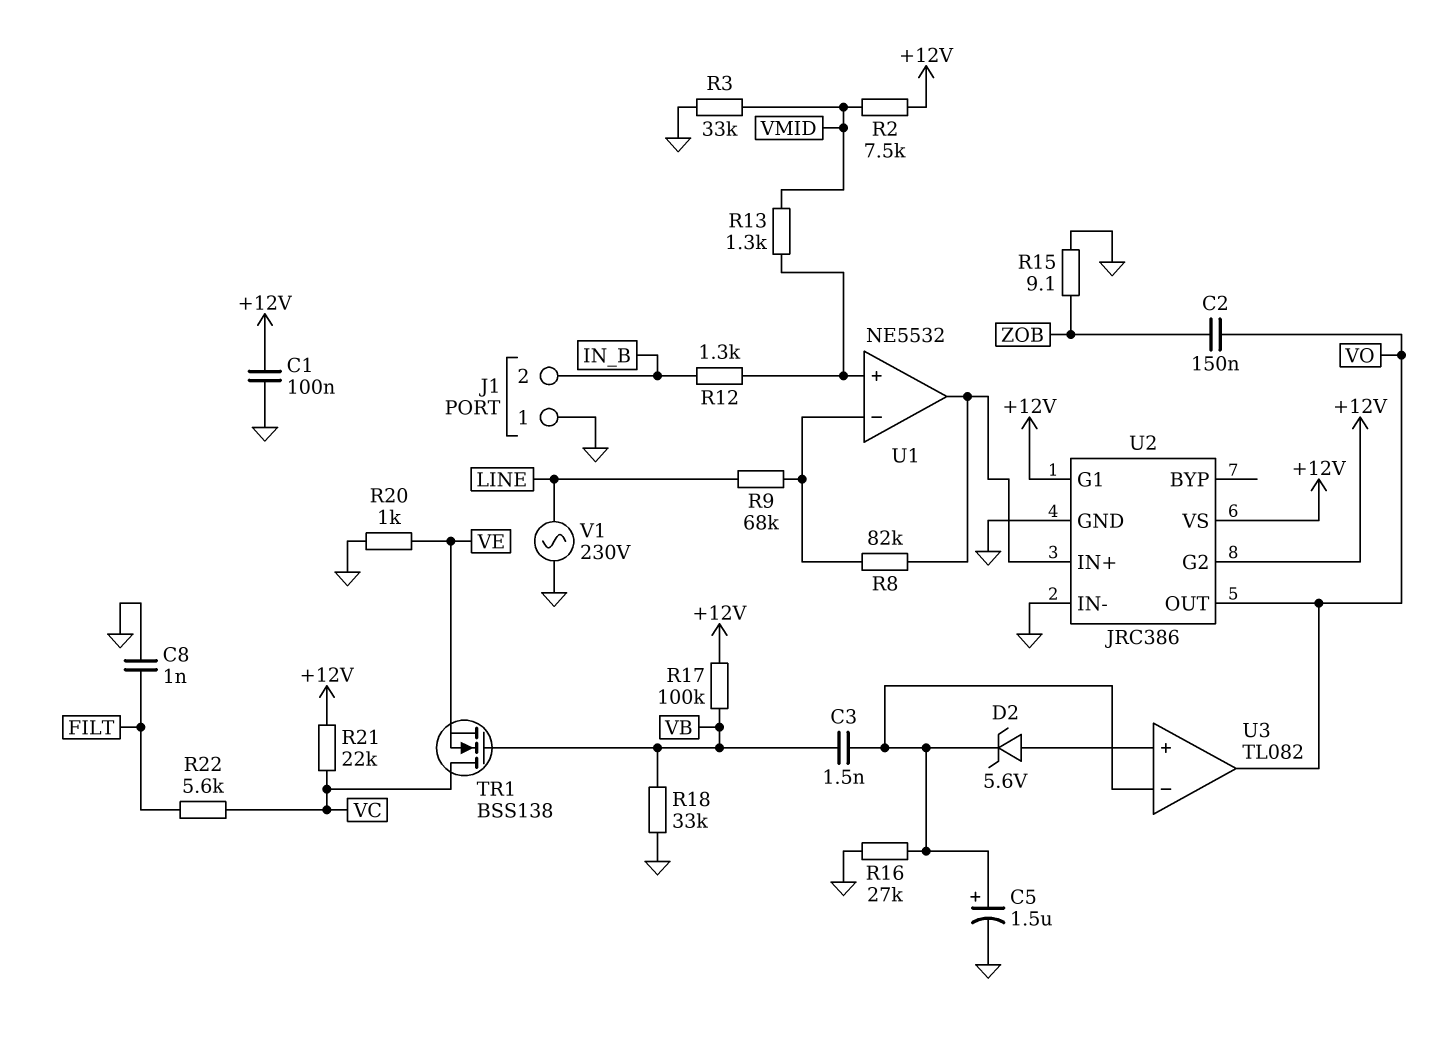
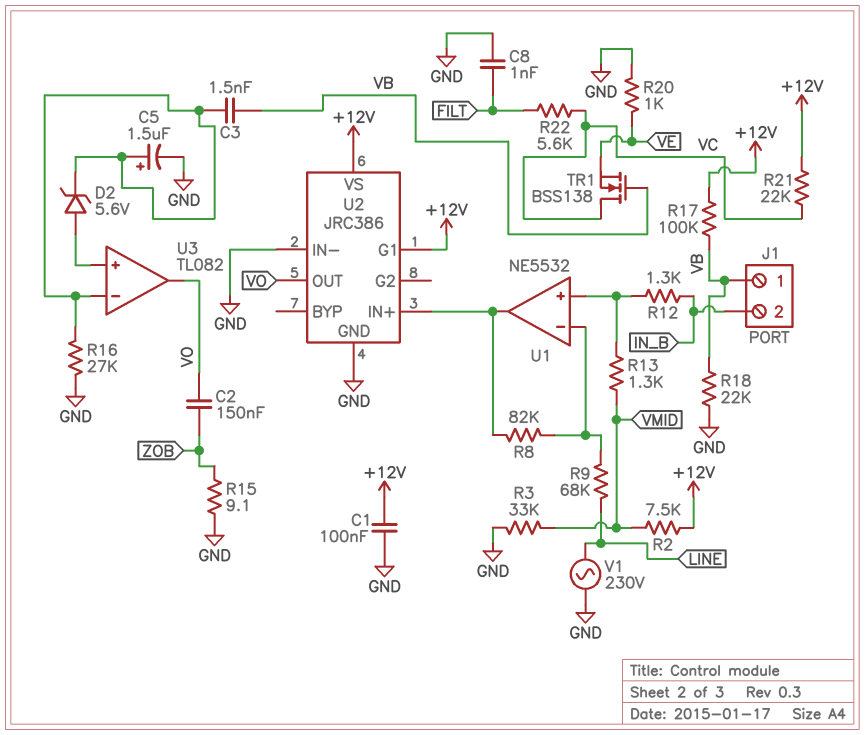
J1 pin 1: GND -> VB
R18: 33k (GND, VB) -> 22k (GND, VB)
U2 pin G2: +12V -> none

